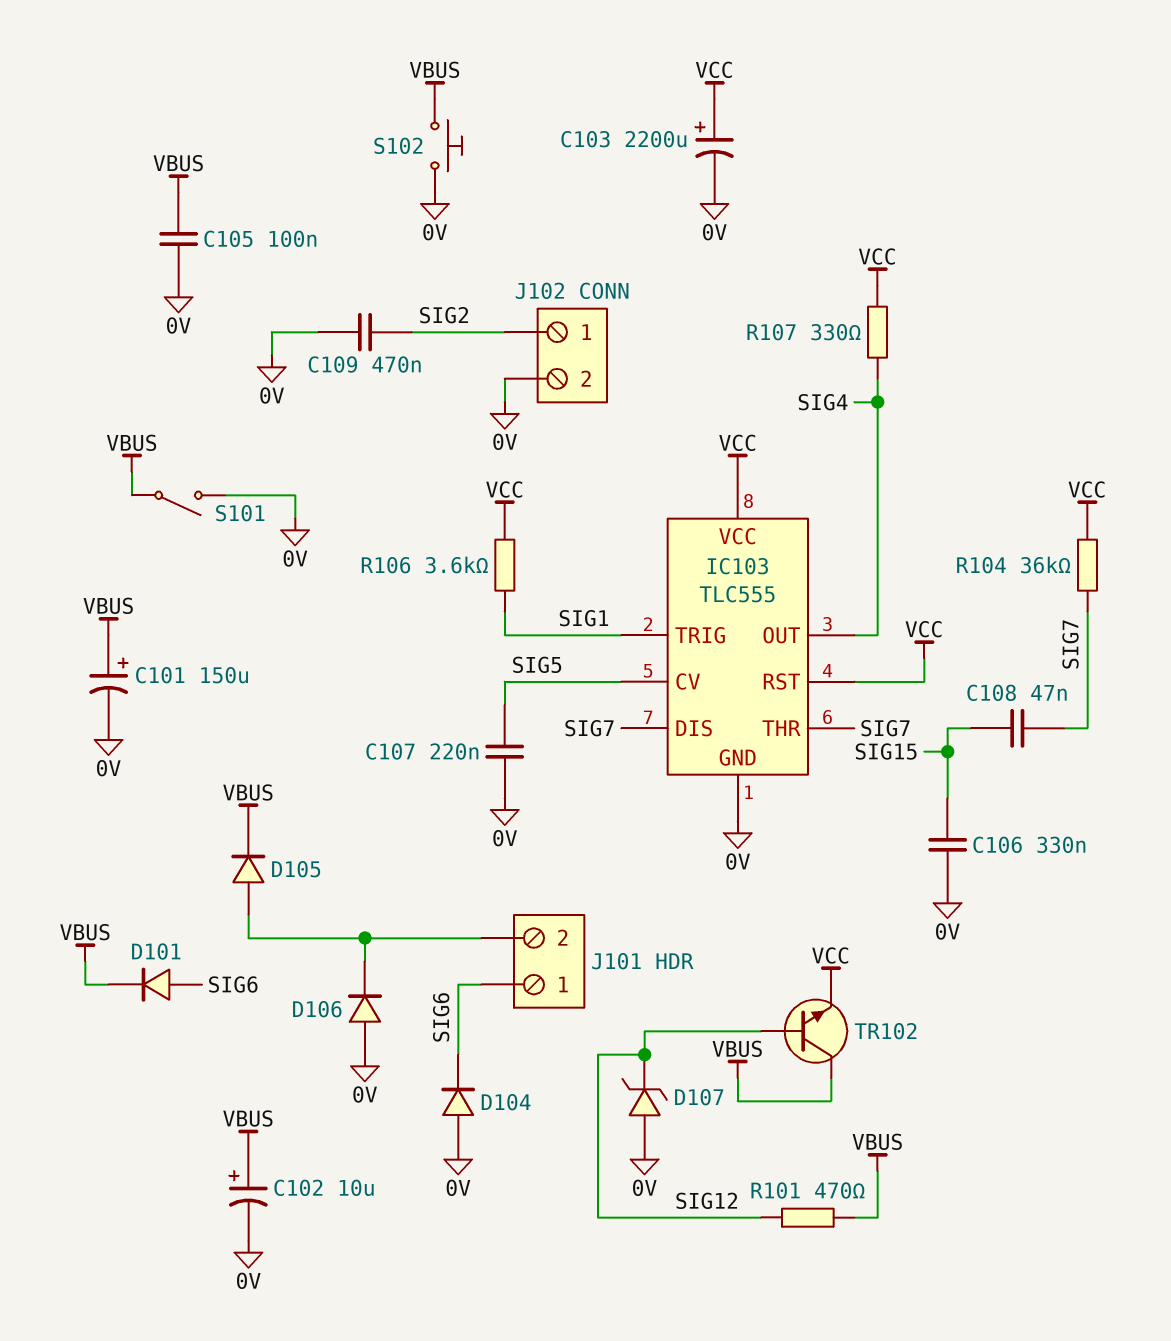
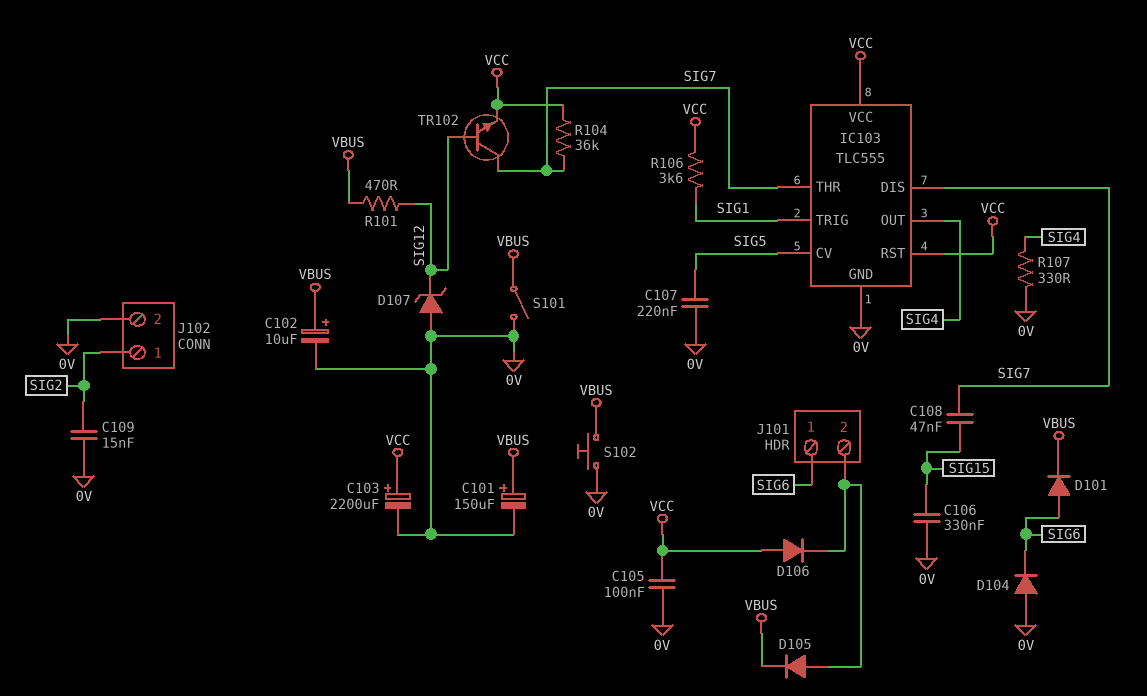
C105: 100nF (0V, VBUS) -> 100nF (0V, VCC)
C109: 470nF (0V, SIG2) -> 15nF (0V, SIG2)
D106: diode (A 0V, K J101/2) -> diode (A VCC, K J101/2)
R107: 330 (SIG4, VCC) -> 330 (0V, SIG4)
TR102: NPN (B SIG12, C VBUS, E VCC) -> NPN (B SIG12, C SIG7, E VCC)

